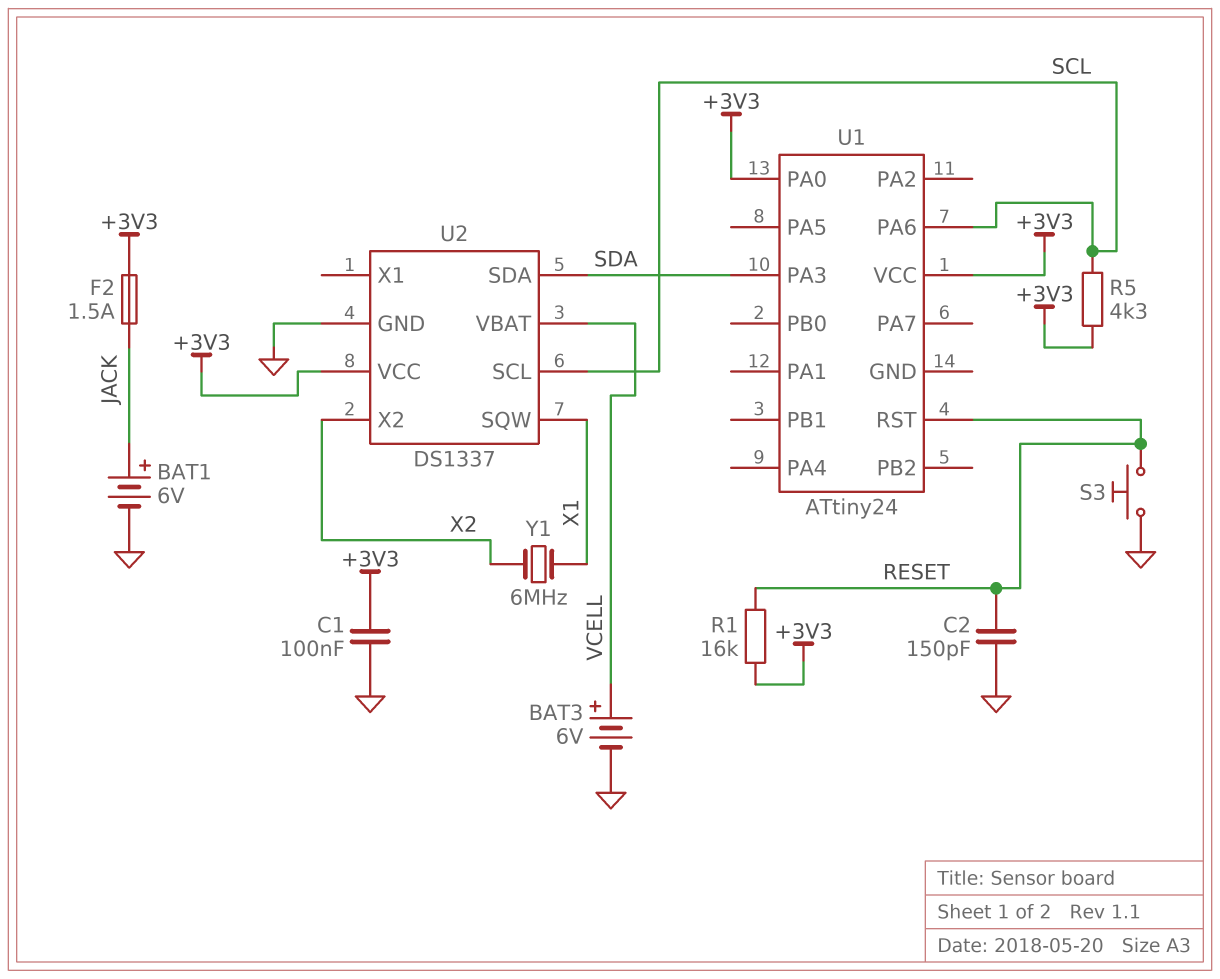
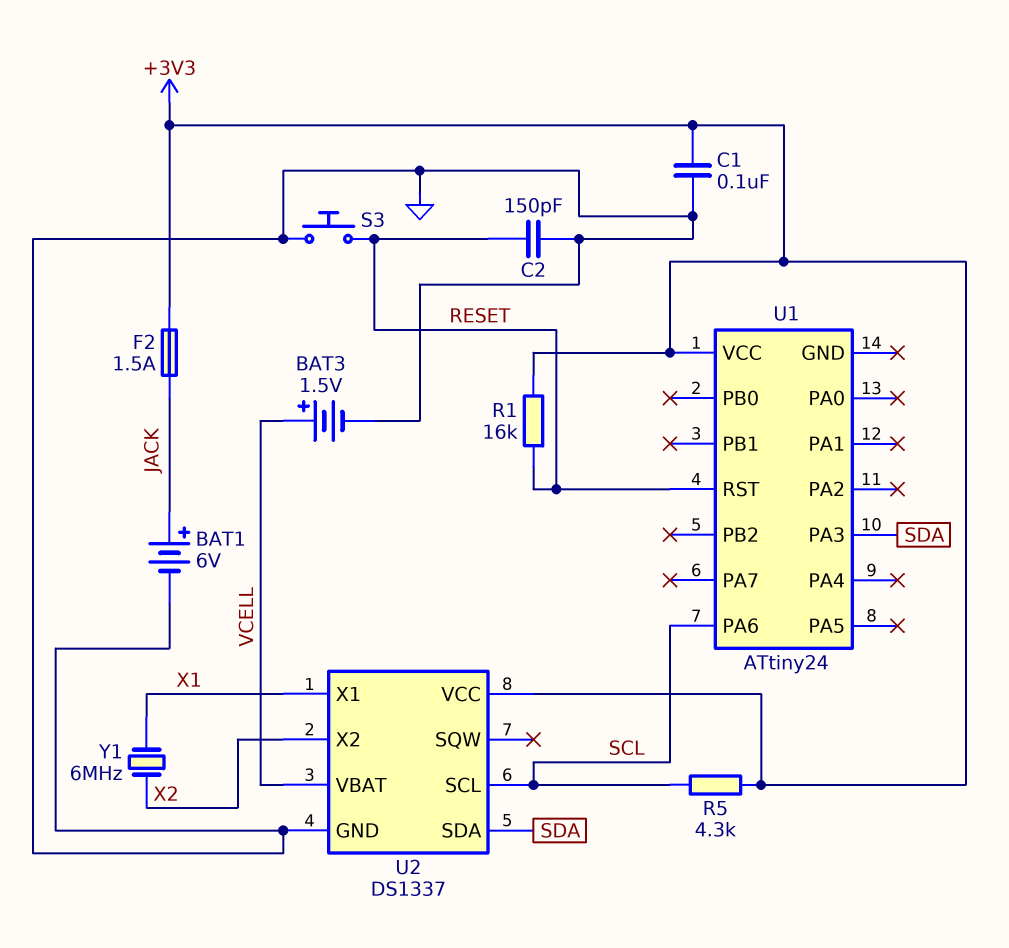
BAT3: 6V (plus VCELL, minus GND) -> 1.5V (plus VCELL, minus GND)
U1 pin PA0: +3V3 -> none
U2 pin SQW: X1 -> none
U2 pin X1: none -> X1

